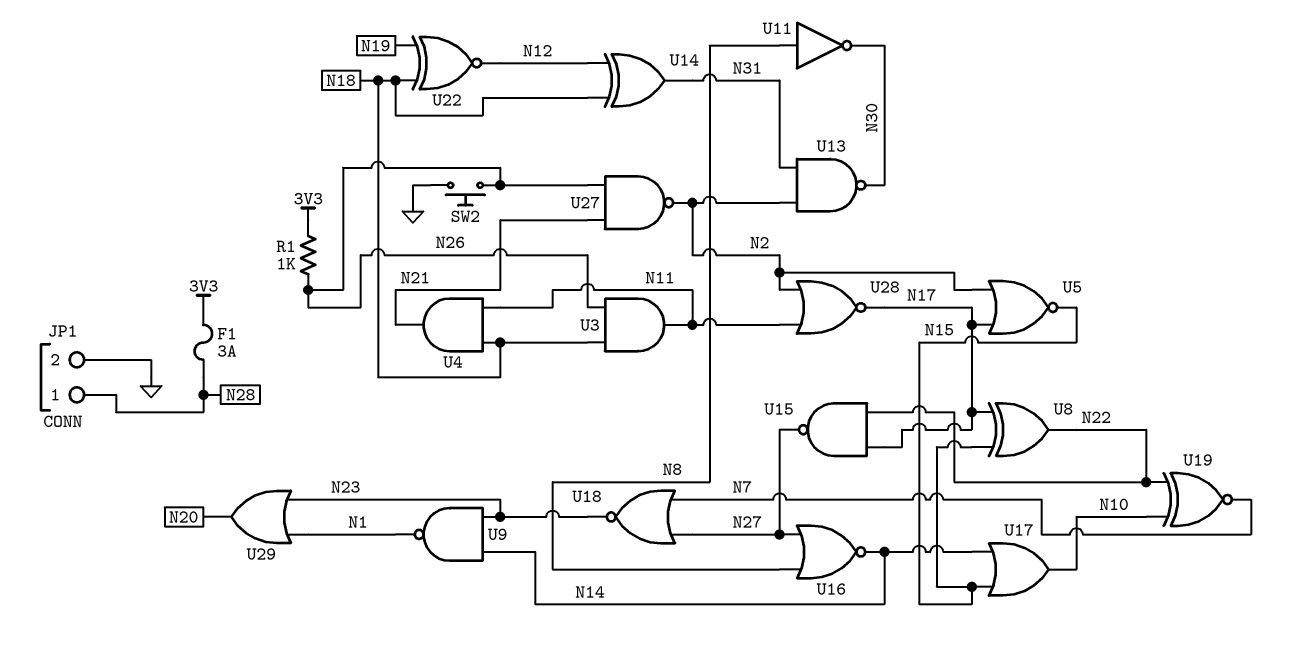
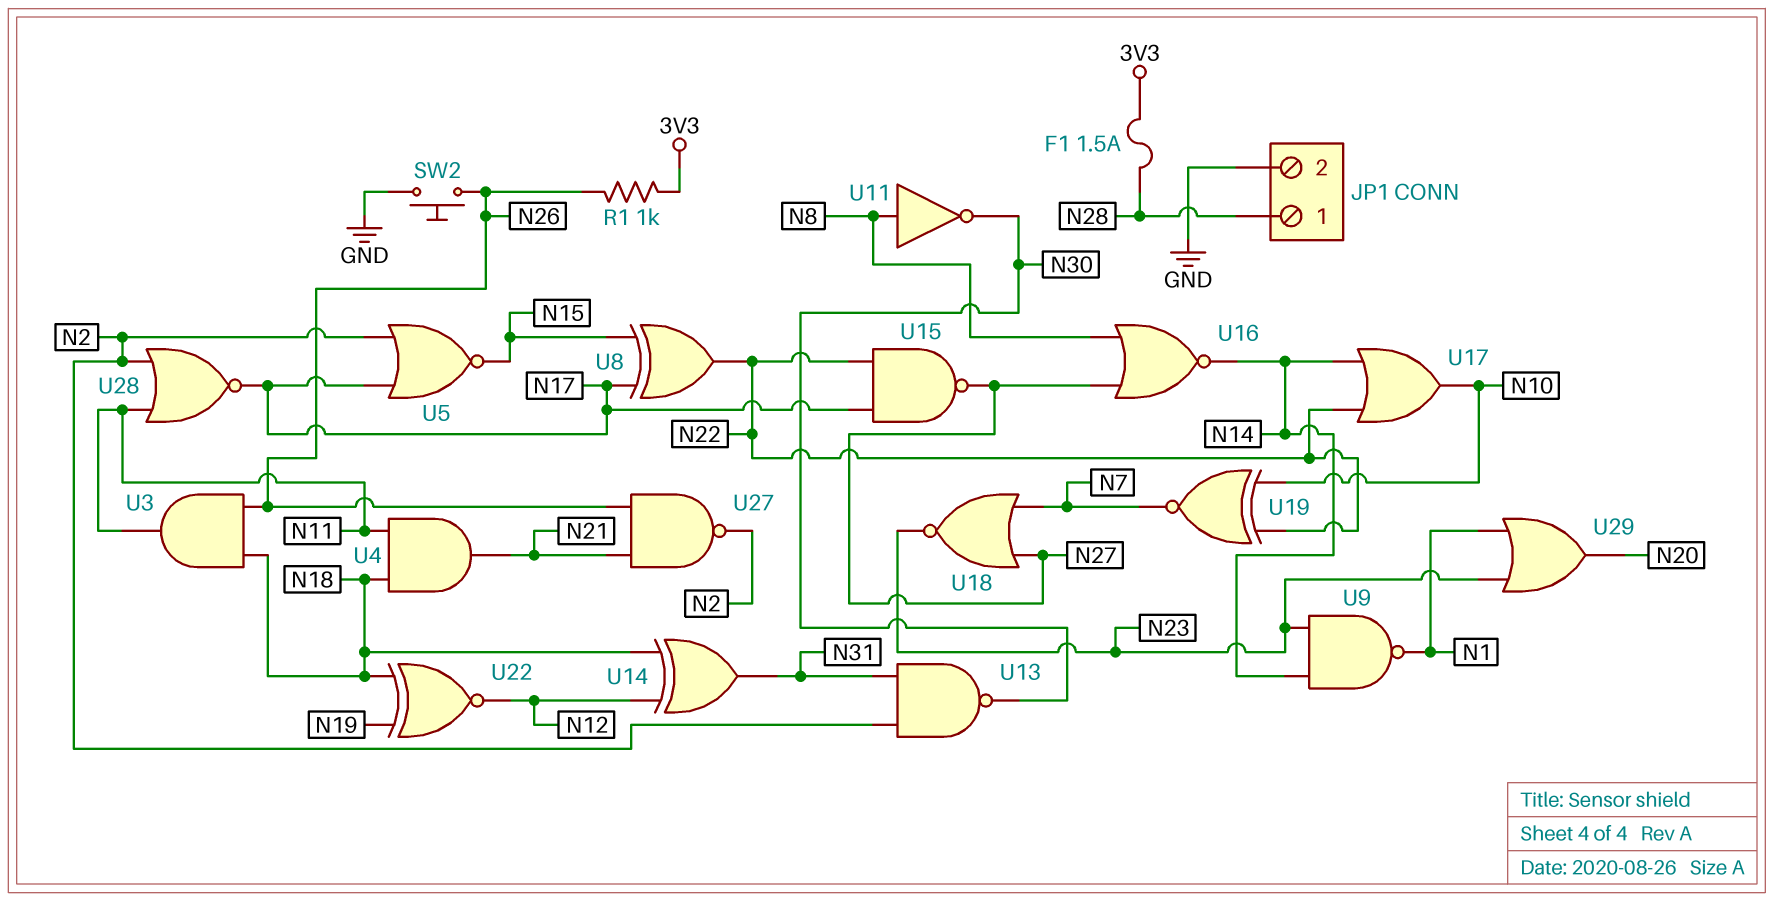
F1: 3A (3V3, N28) -> 1.5A (3V3, N28)
U17: OR (in N14, in N15, out N10) -> OR (in N14, in N22, out N10)

